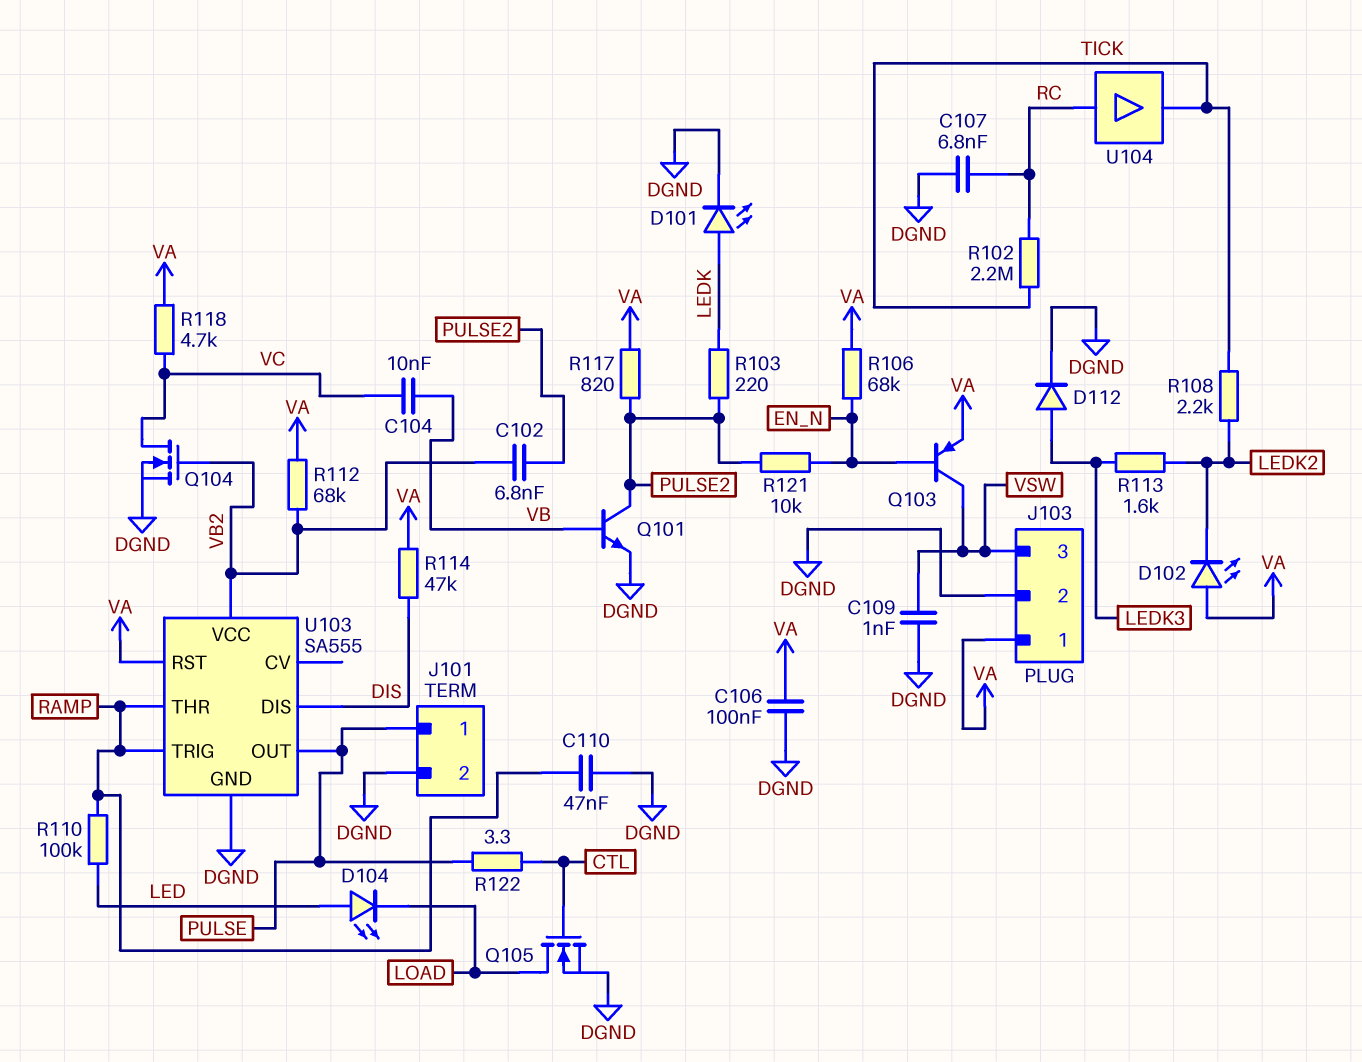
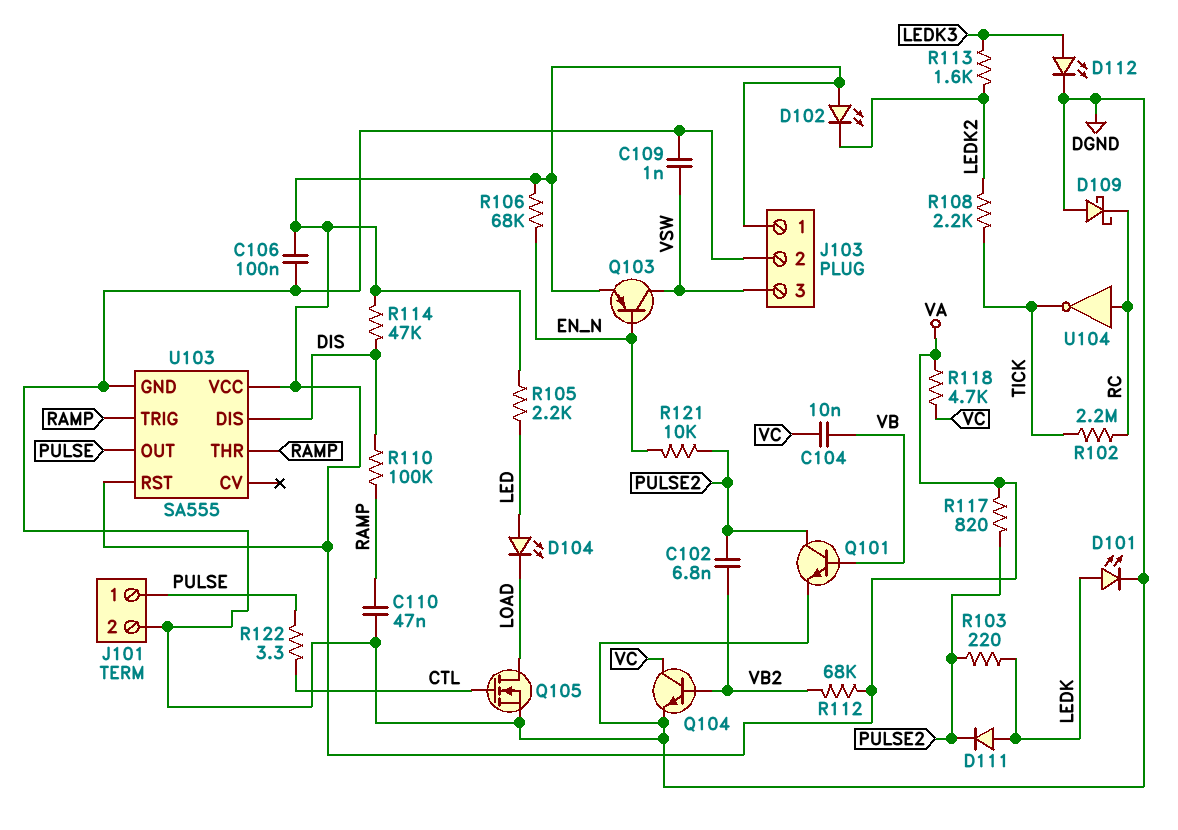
C107: 6.8nF (DGND, RC) -> none
D109: none -> schottky (A DGND, K RC)
D111: none -> diode (A LEDK, K PULSE2)
D112: diode (A LEDK3, K DGND) -> LED (A LEDK3, K DGND)
Q104: NMOS (G VB2, D VC, S DGND) -> NPN (B VB2, C VC, E DGND)
R105: none -> 2.2k (LED, VA)
R110: 100k (LED, RAMP) -> 100k (DIS, RAMP)
U103 pin VCC: VB2 -> VA
U104: buffer (in RC, out TICK) -> NOT (in RC, out TICK)

